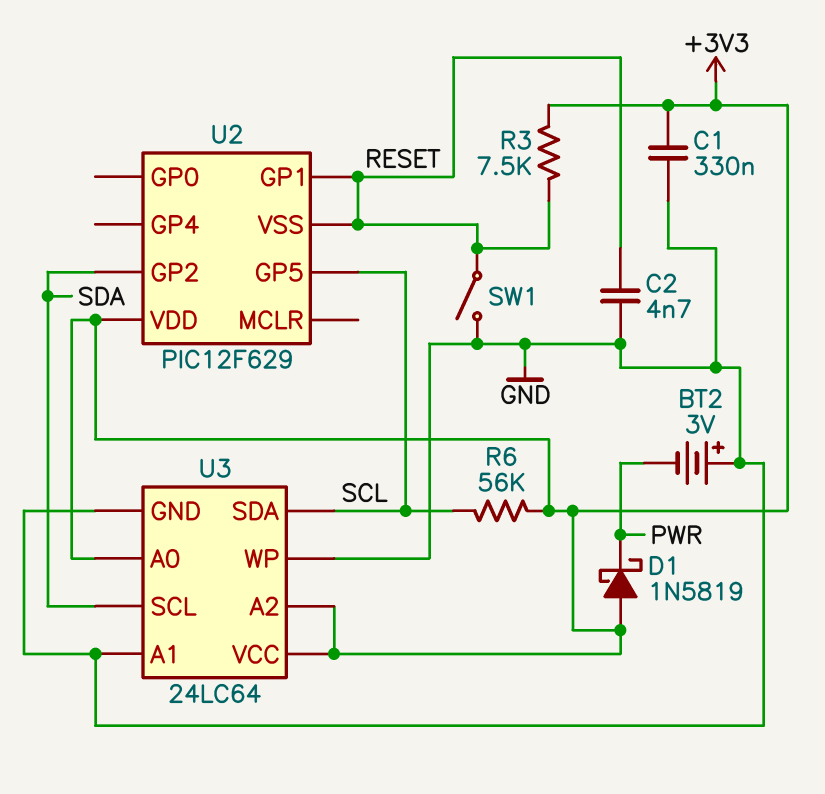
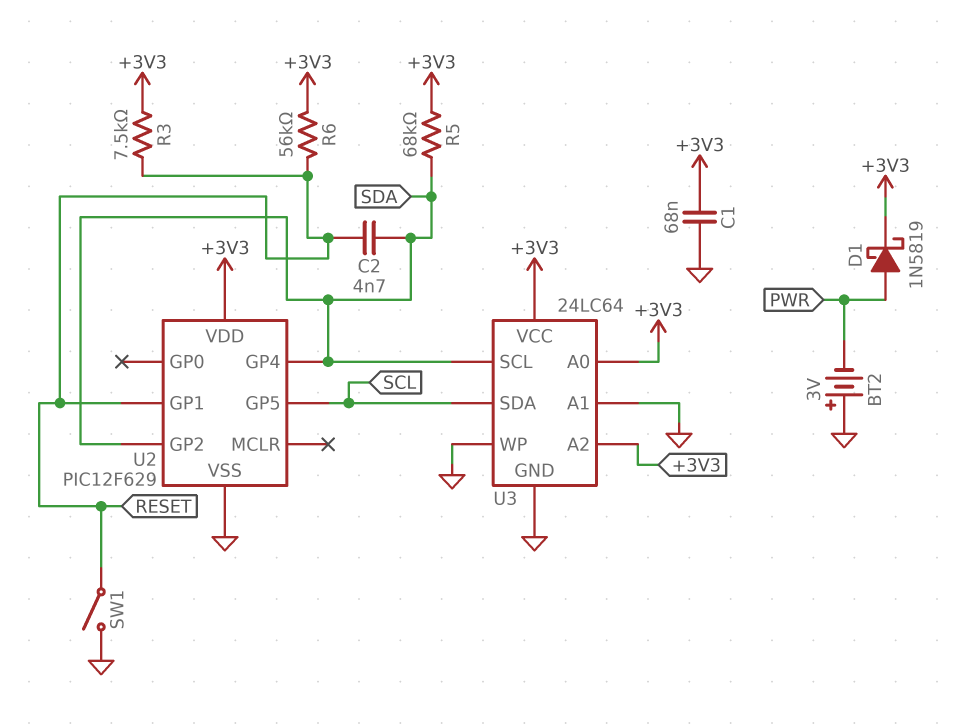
C1: 330nF (+3V3, GND) -> 68nF (+3V3, GND)
C2: 4.7nF (GND, RESET) -> 4.7nF (RESET, SDA)
D1: schottky 1N5819 (A +3V3, K PWR) -> schottky 1N5819 (A PWR, K +3V3)
R5: none -> 68k (+3V3, SDA)
R6: 56k (+3V3, SCL) -> 56k (+3V3, RESET)
U2 pin GP4: none -> SDA
U2 pin VSS: RESET -> GND

